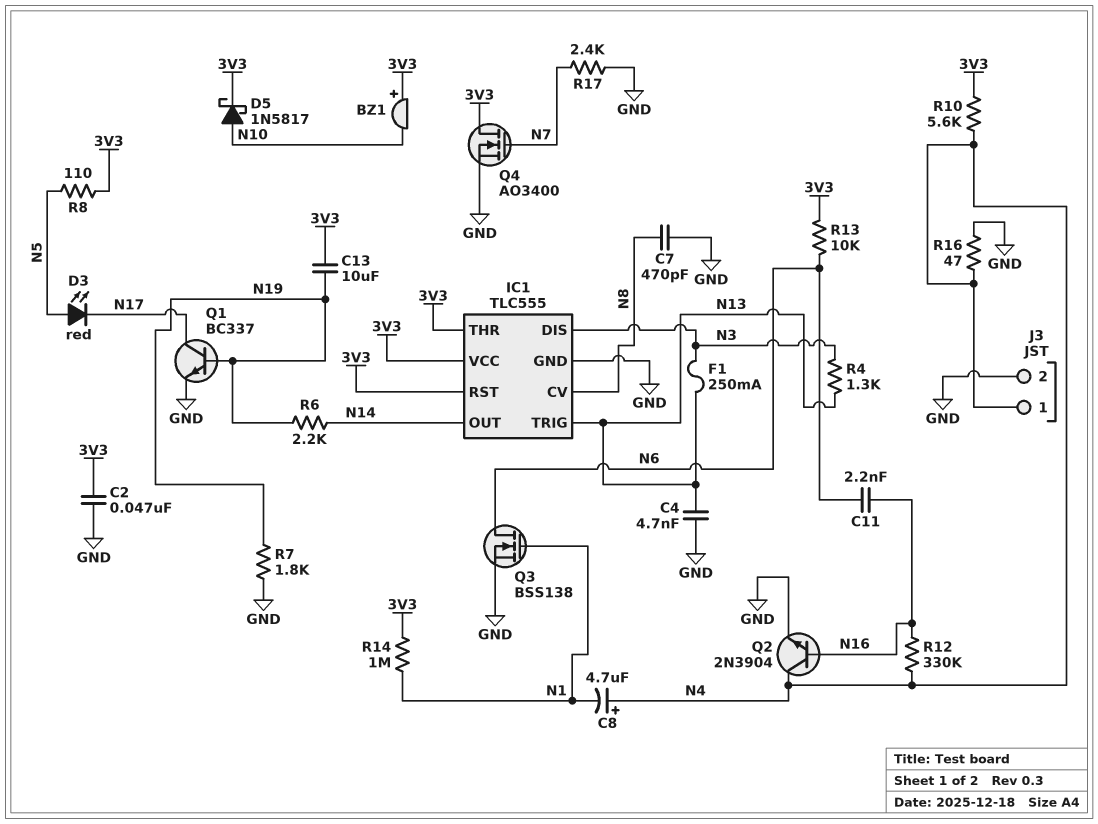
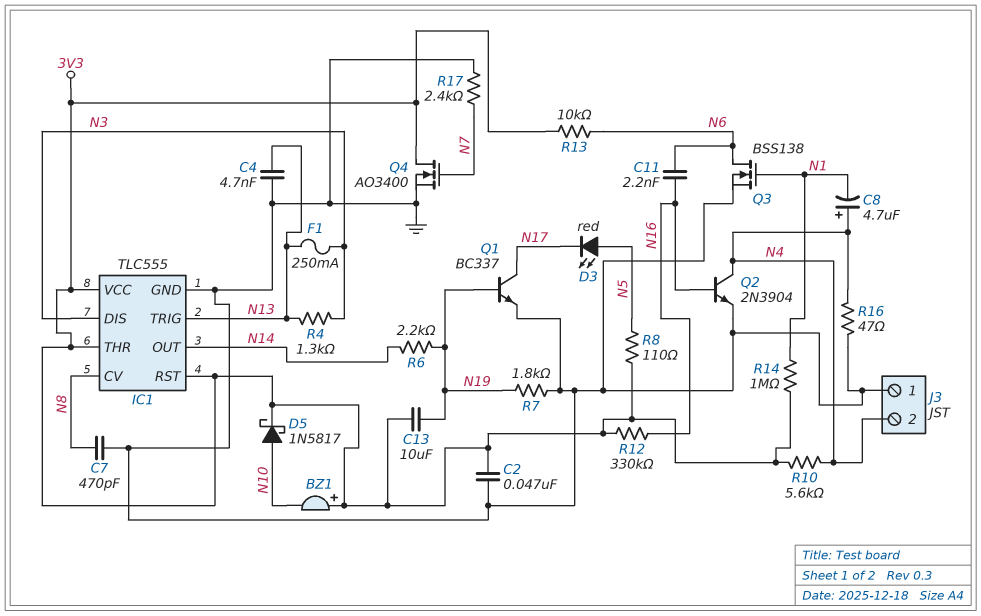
J3 pin 1: N4 -> GND
J3 pin 2: GND -> N4
R12: 330k (N4, N16) -> 330k (3V3, N16)

